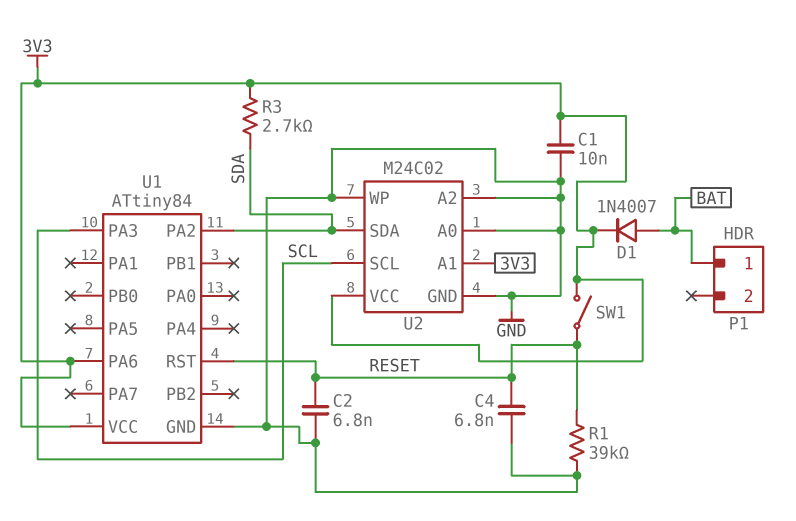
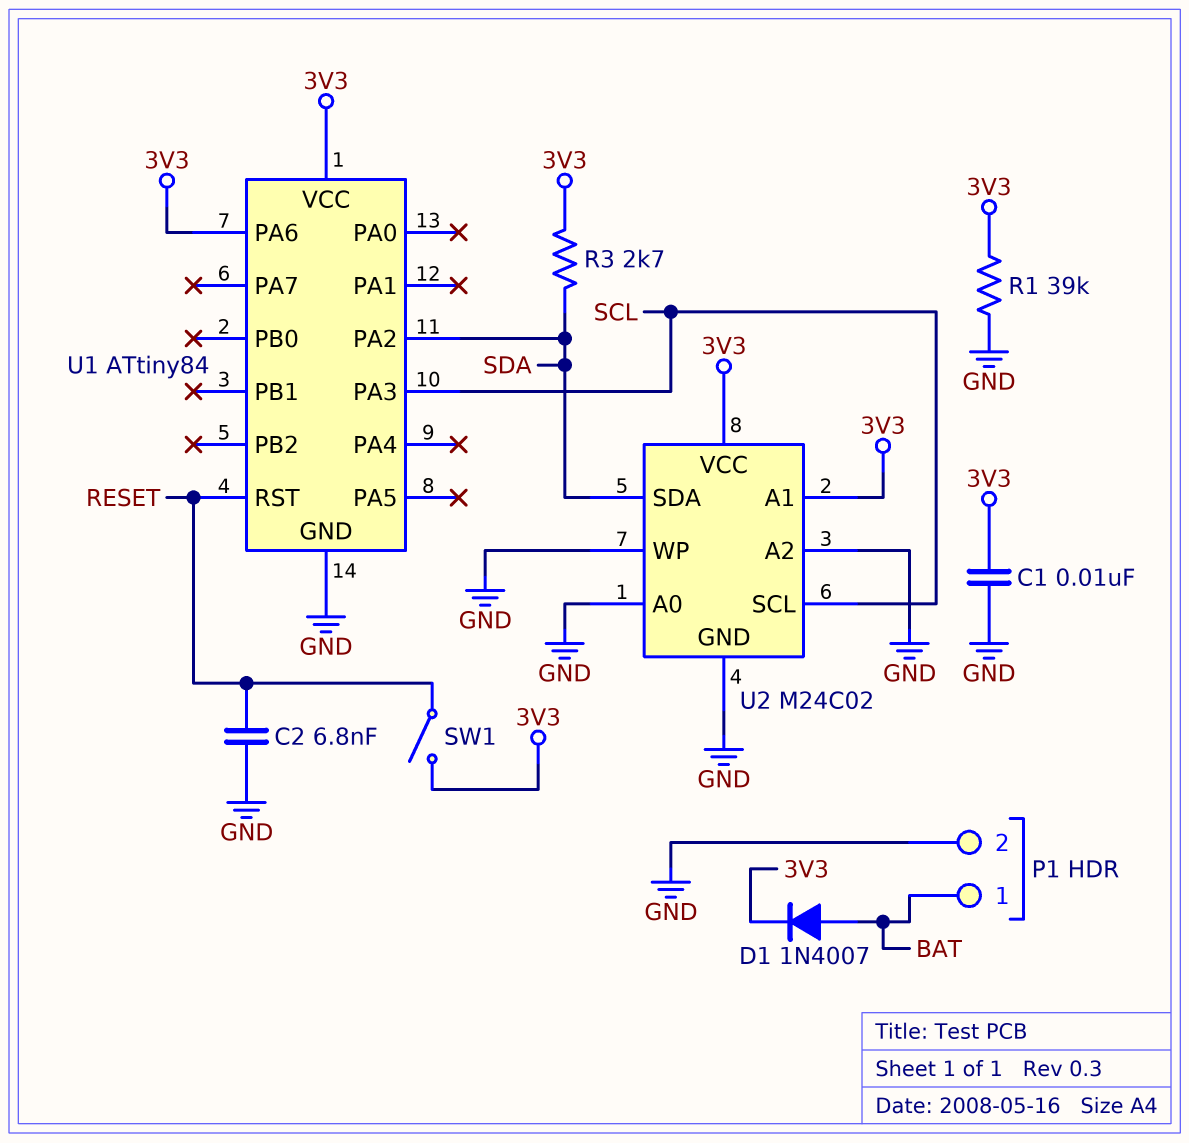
C4: 6.8nF (GND, RESET) -> none
P1 pin 2: none -> GND
R1: 39k (GND, RESET) -> 39k (3V3, GND)

